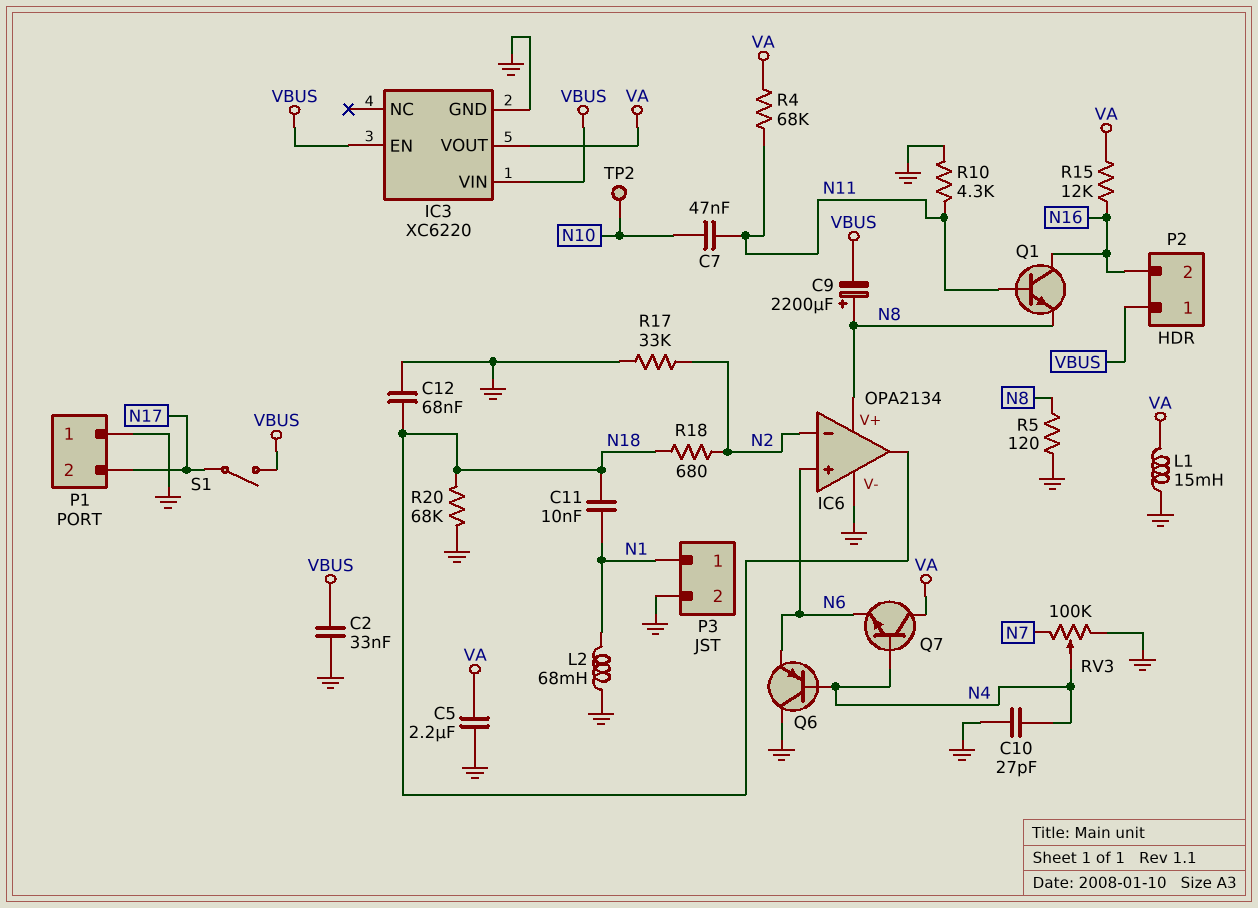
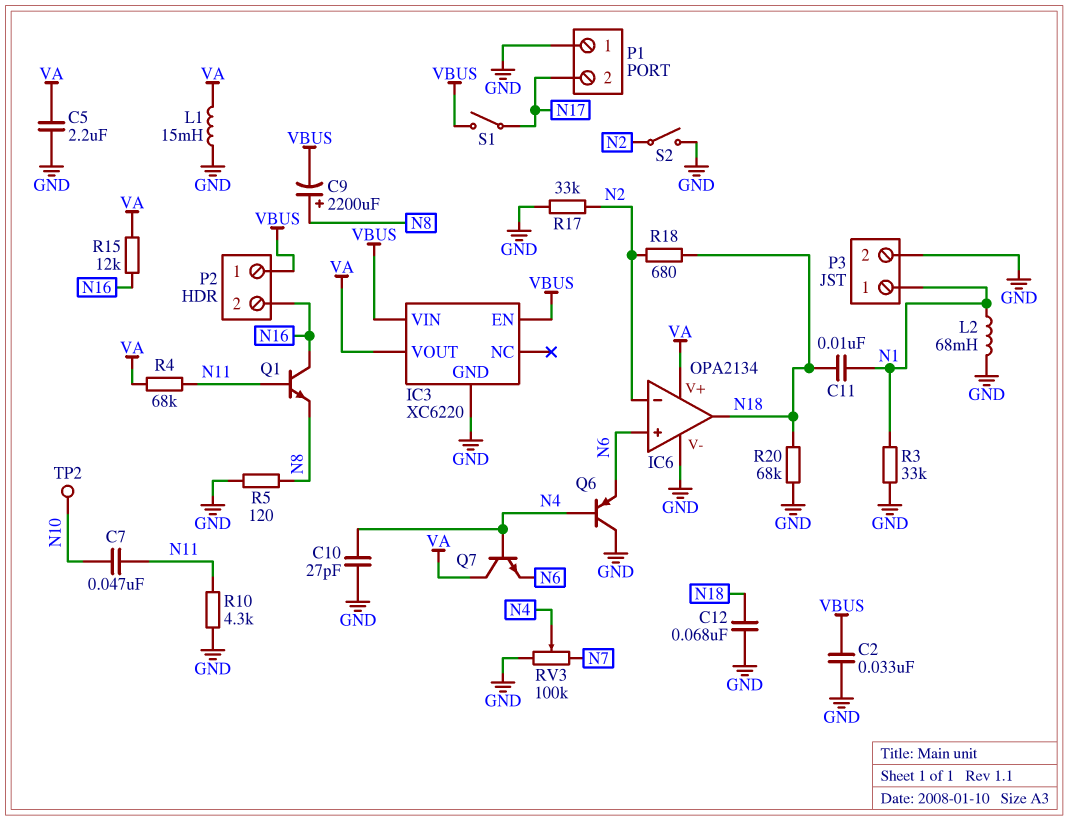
IC6 pin V+: N8 -> VA
R3: none -> 33k (GND, N1)
S2: none -> switch (GND, N2)

